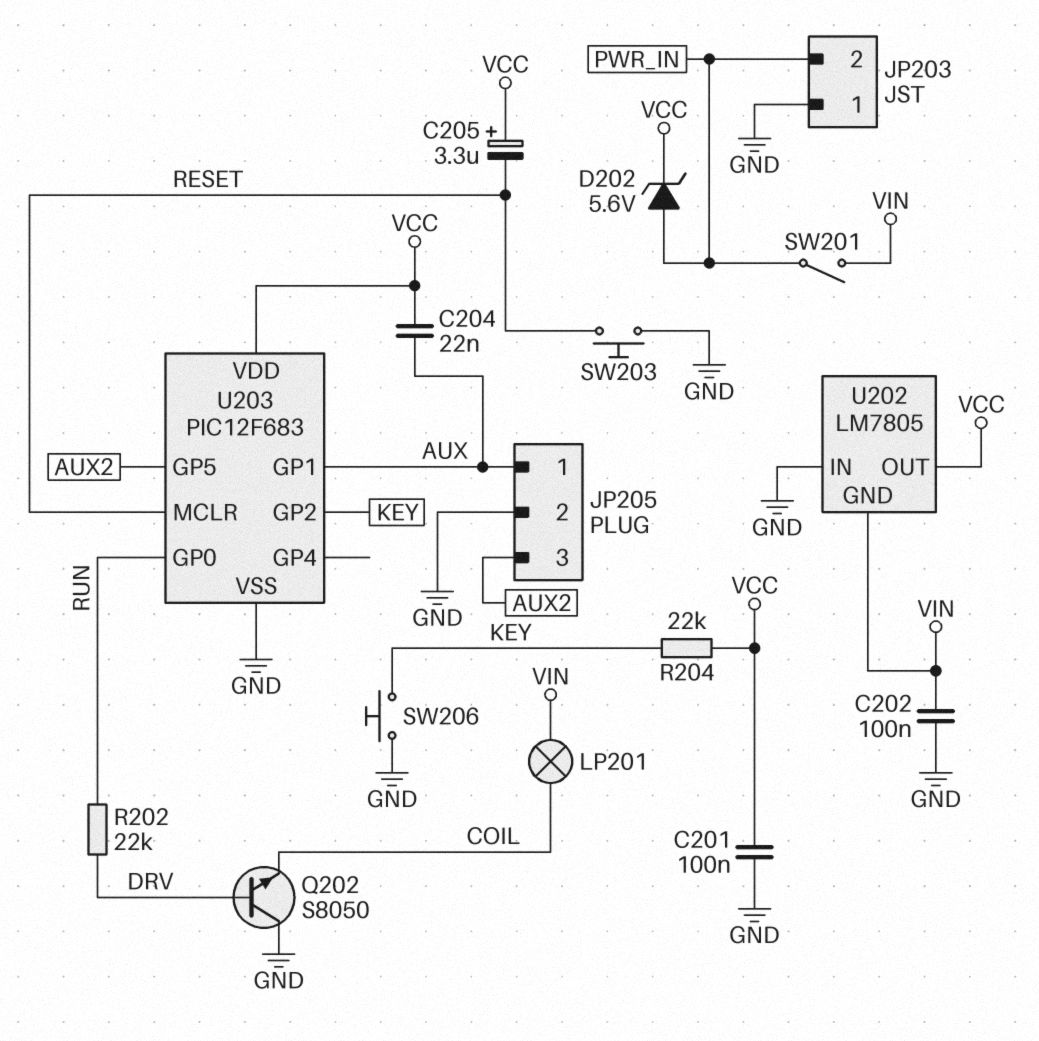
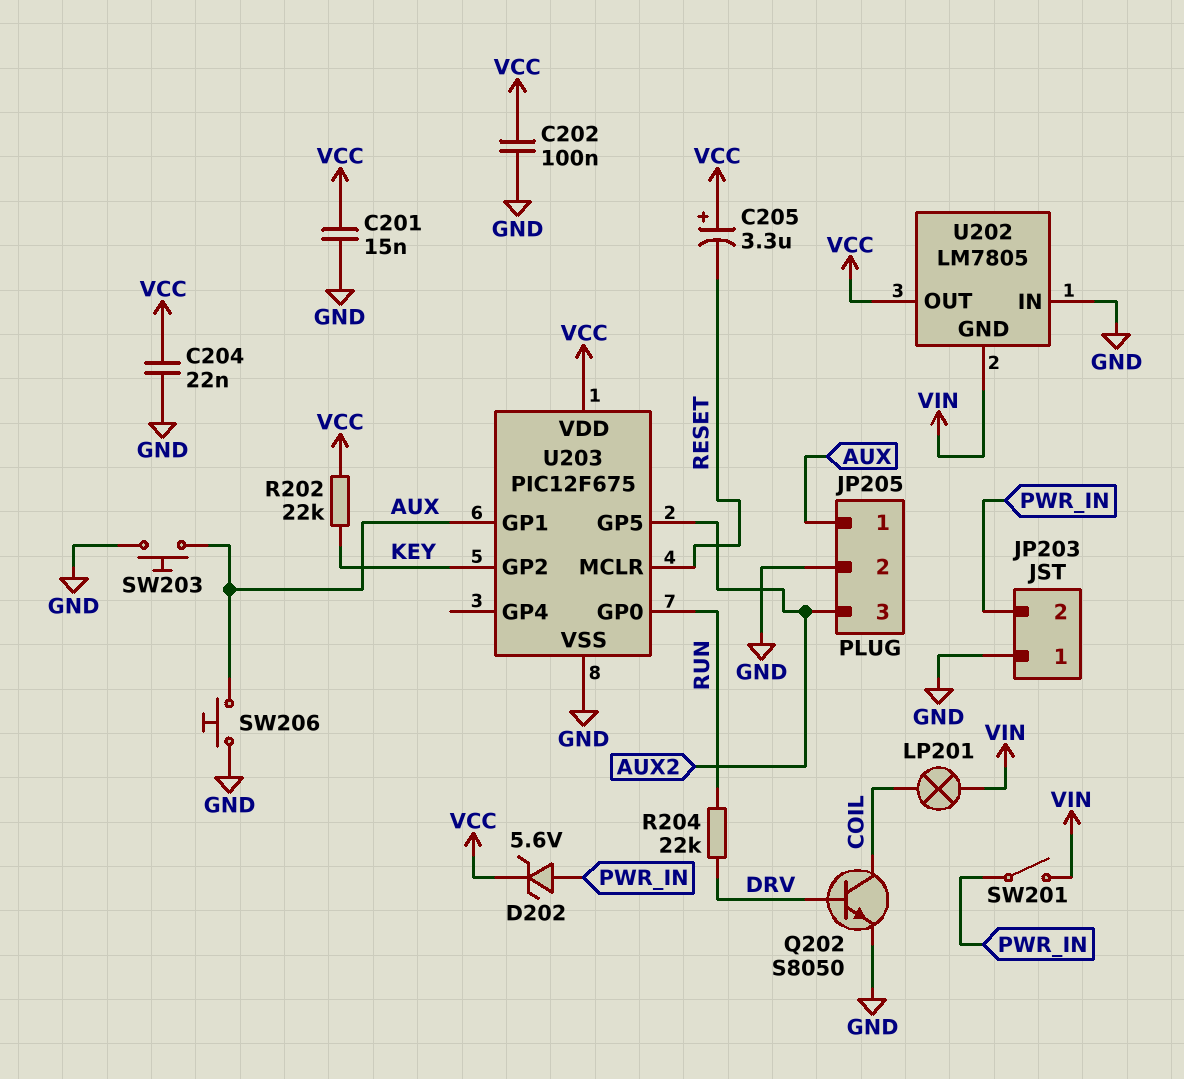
C201: 100nF (GND, VCC) -> 15nF (GND, VCC)
C202: 100nF (GND, VIN) -> 100nF (GND, VCC)
C204: 22nF (AUX, VCC) -> 22nF (GND, VCC)
Q202: NPN S8050 (B DRV, C GND, E COIL) -> NPN S8050 (B DRV, C COIL, E GND)
R202: 22k (DRV, RUN) -> 22k (KEY, VCC)
R204: 22k (KEY, VCC) -> 22k (DRV, RUN)
SW203: button (GND, RESET) -> button (AUX, GND)
SW206: button (GND, KEY) -> button (AUX, GND)
U203: PIC12F683 -> PIC12F675

